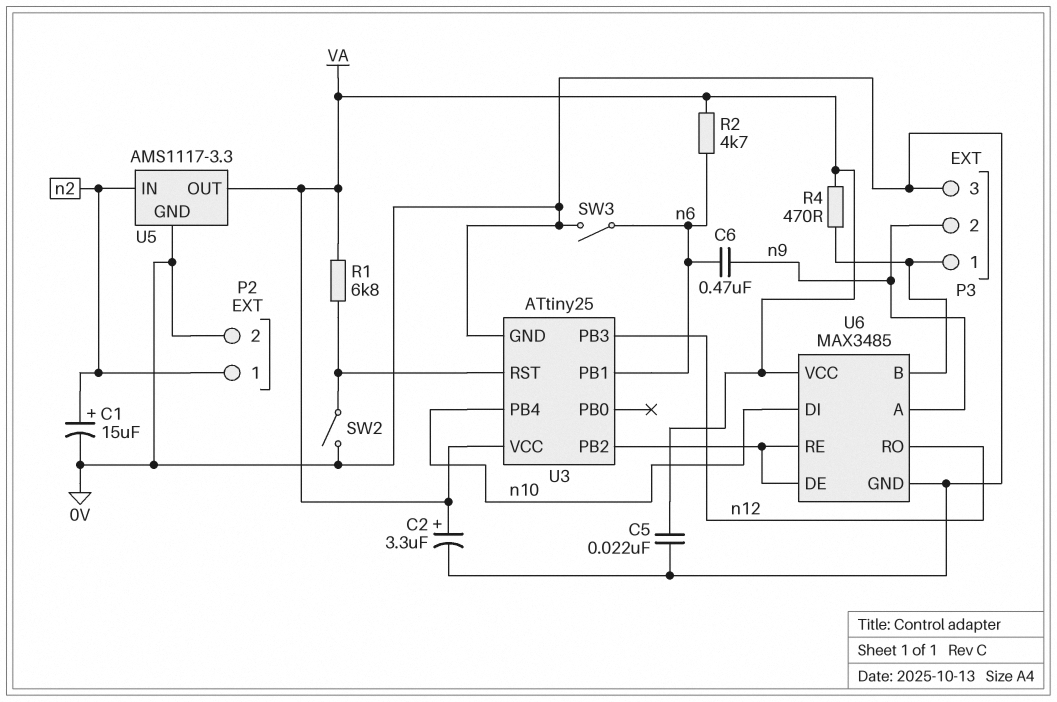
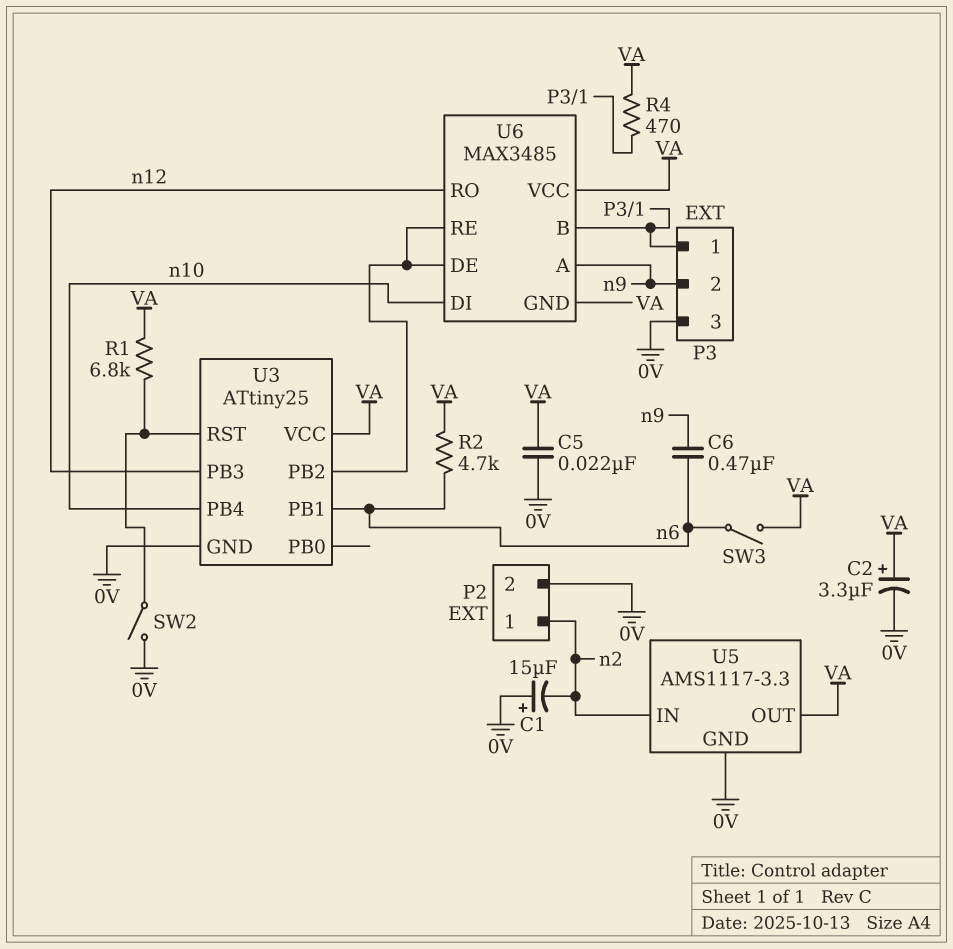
C1: 15uF (plus n2, minus 0V) -> 15uF (plus 0V, minus n2)
SW3: switch (0V, n6) -> switch (VA, n6)
U6 pin GND: 0V -> VA

